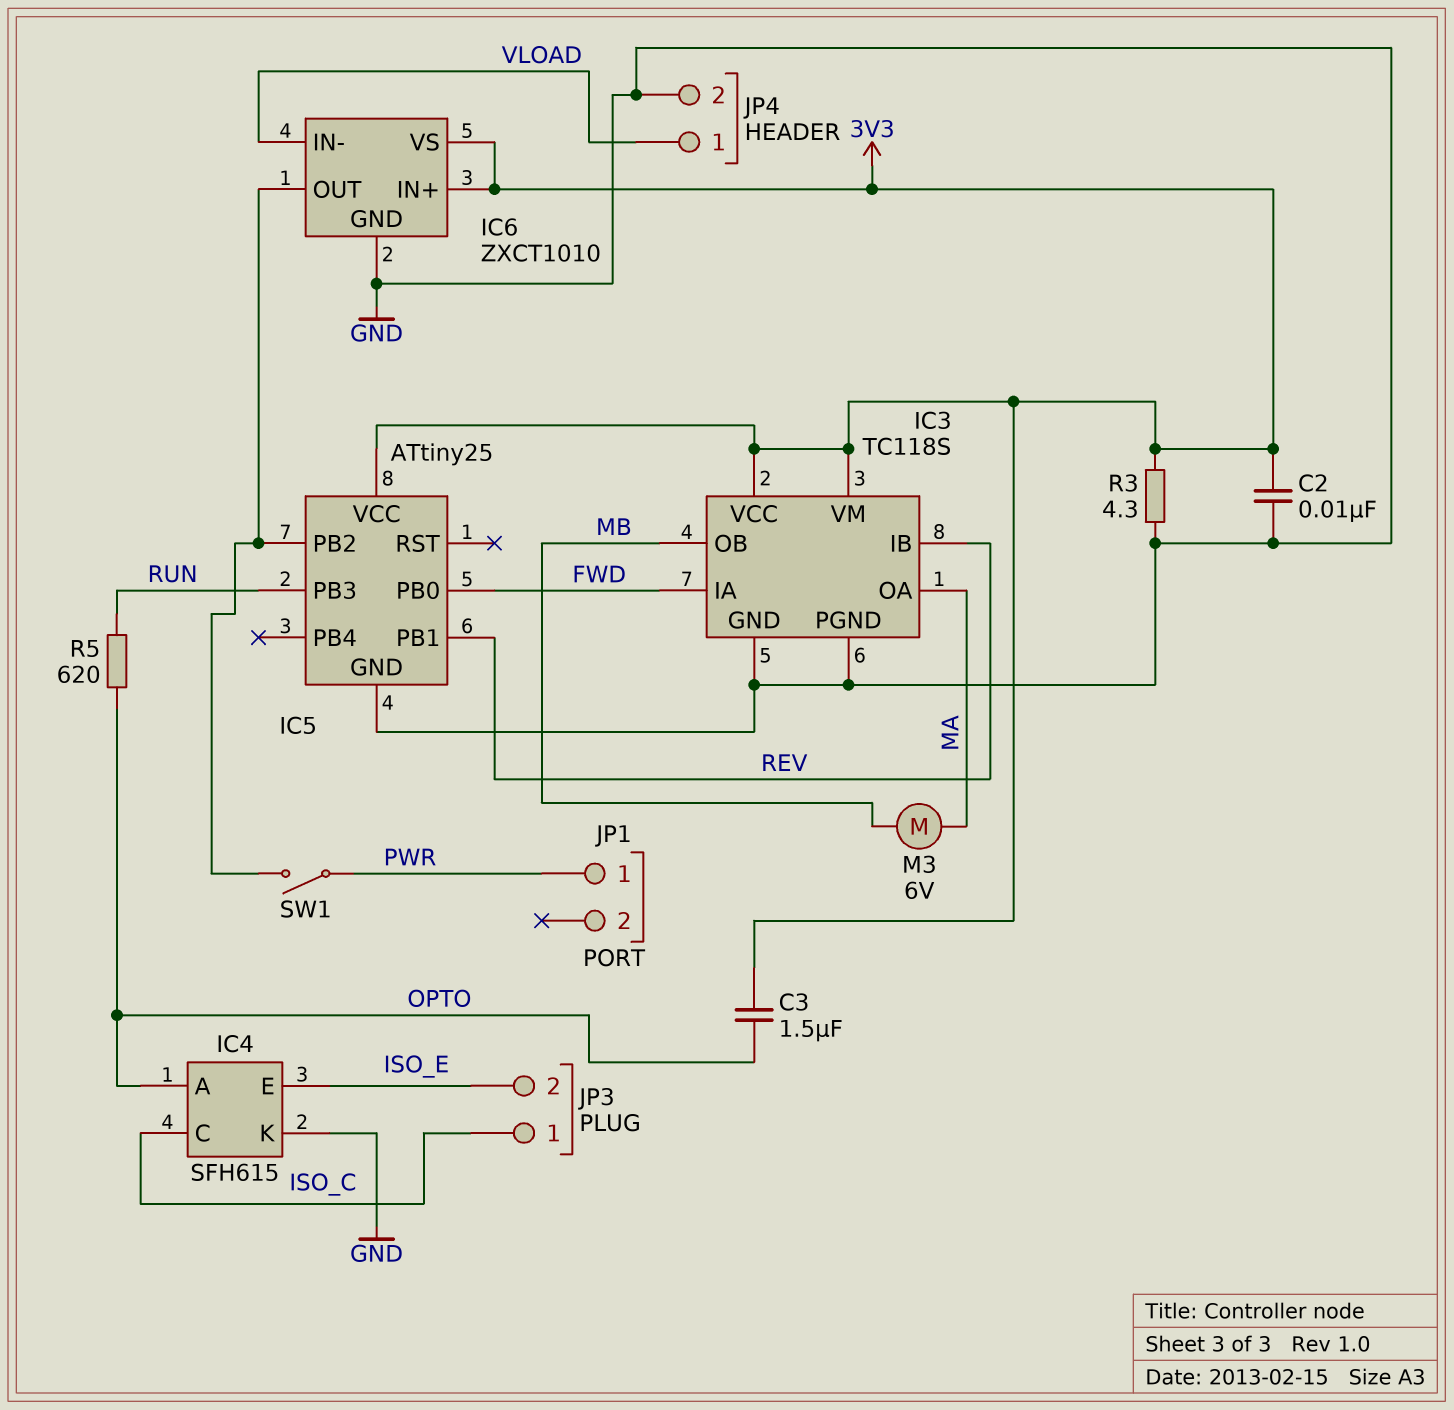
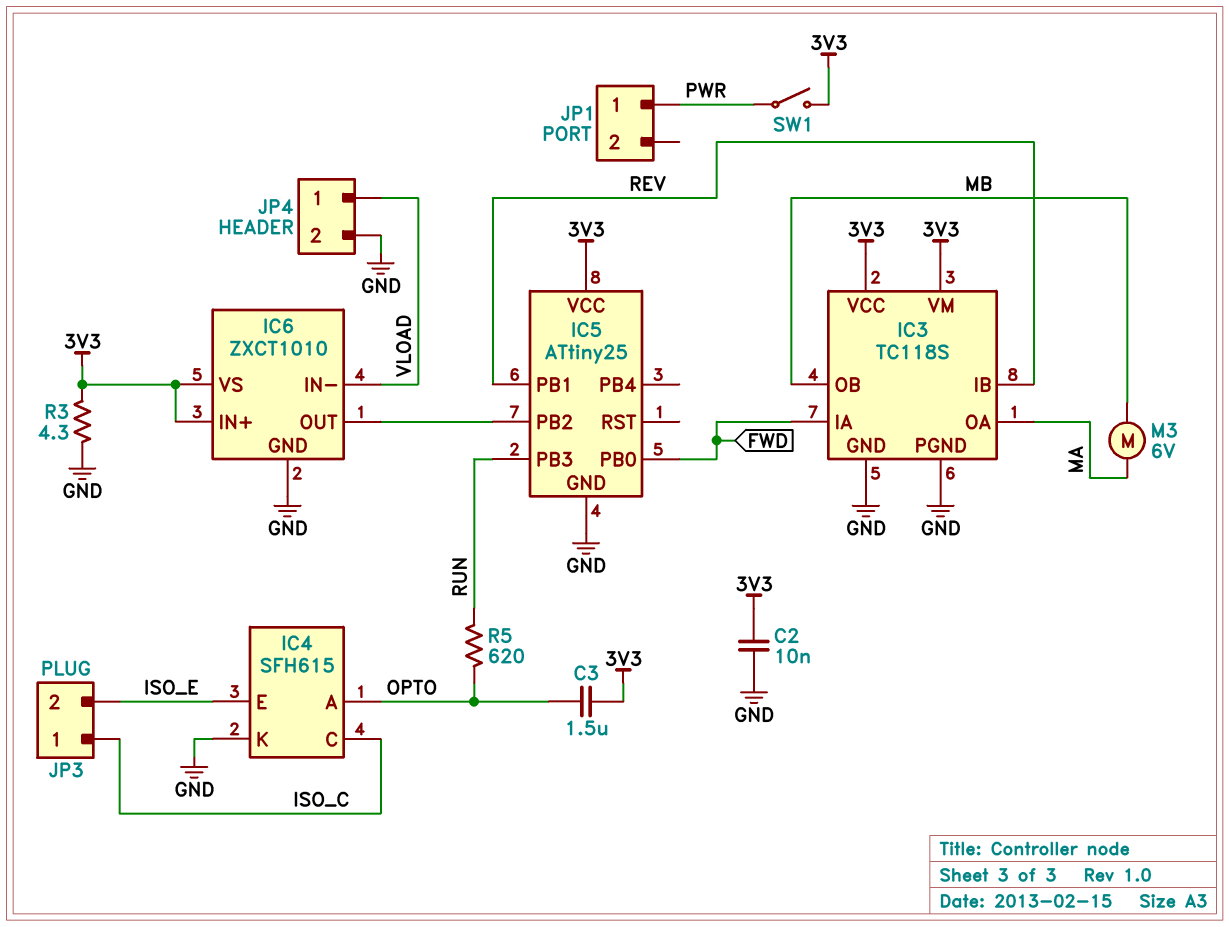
SW1: switch (IC5/PB2, PWR) -> switch (3V3, PWR)

